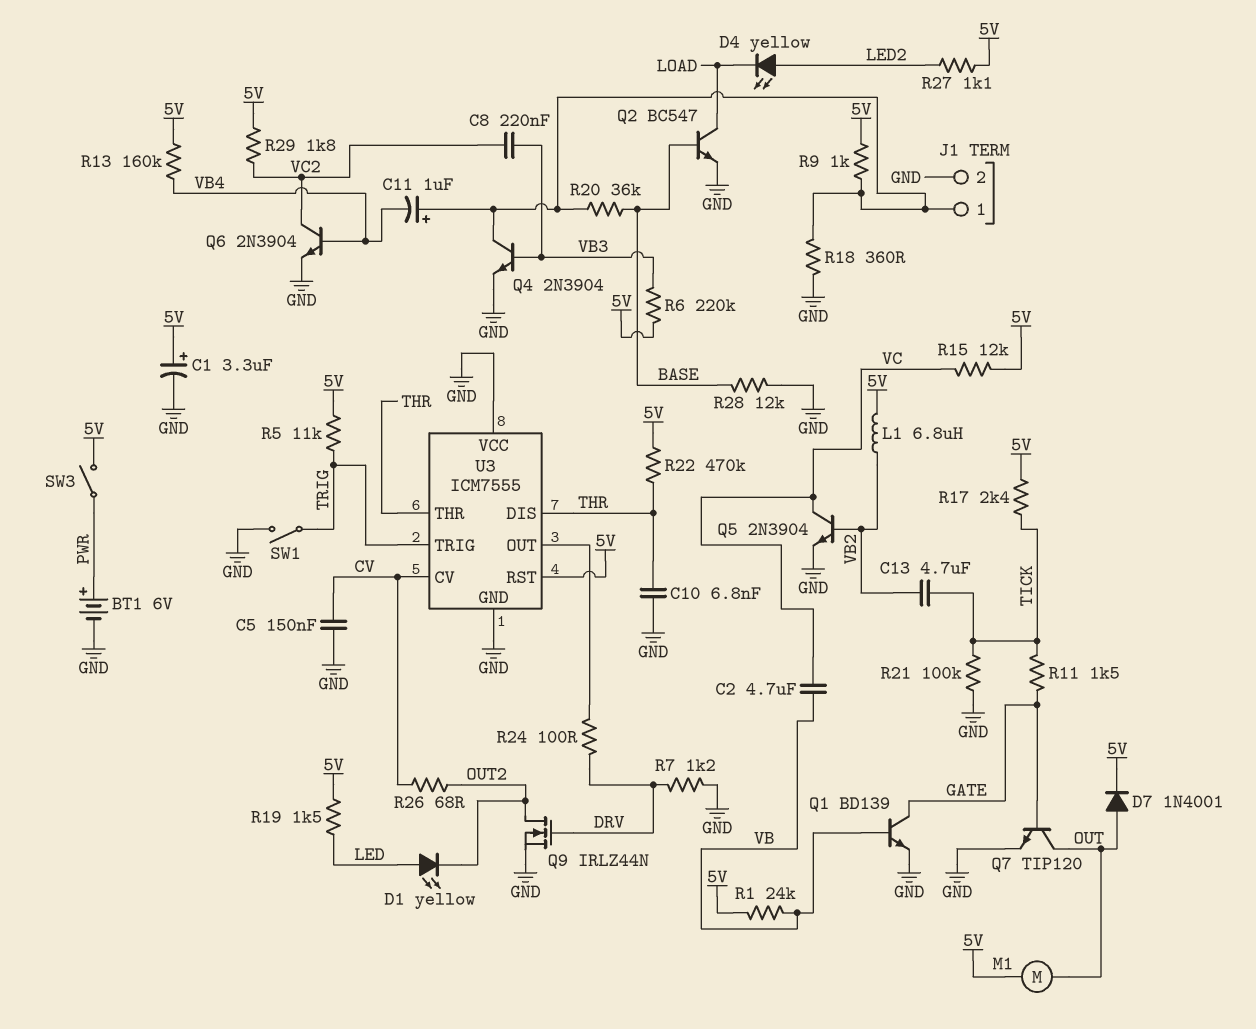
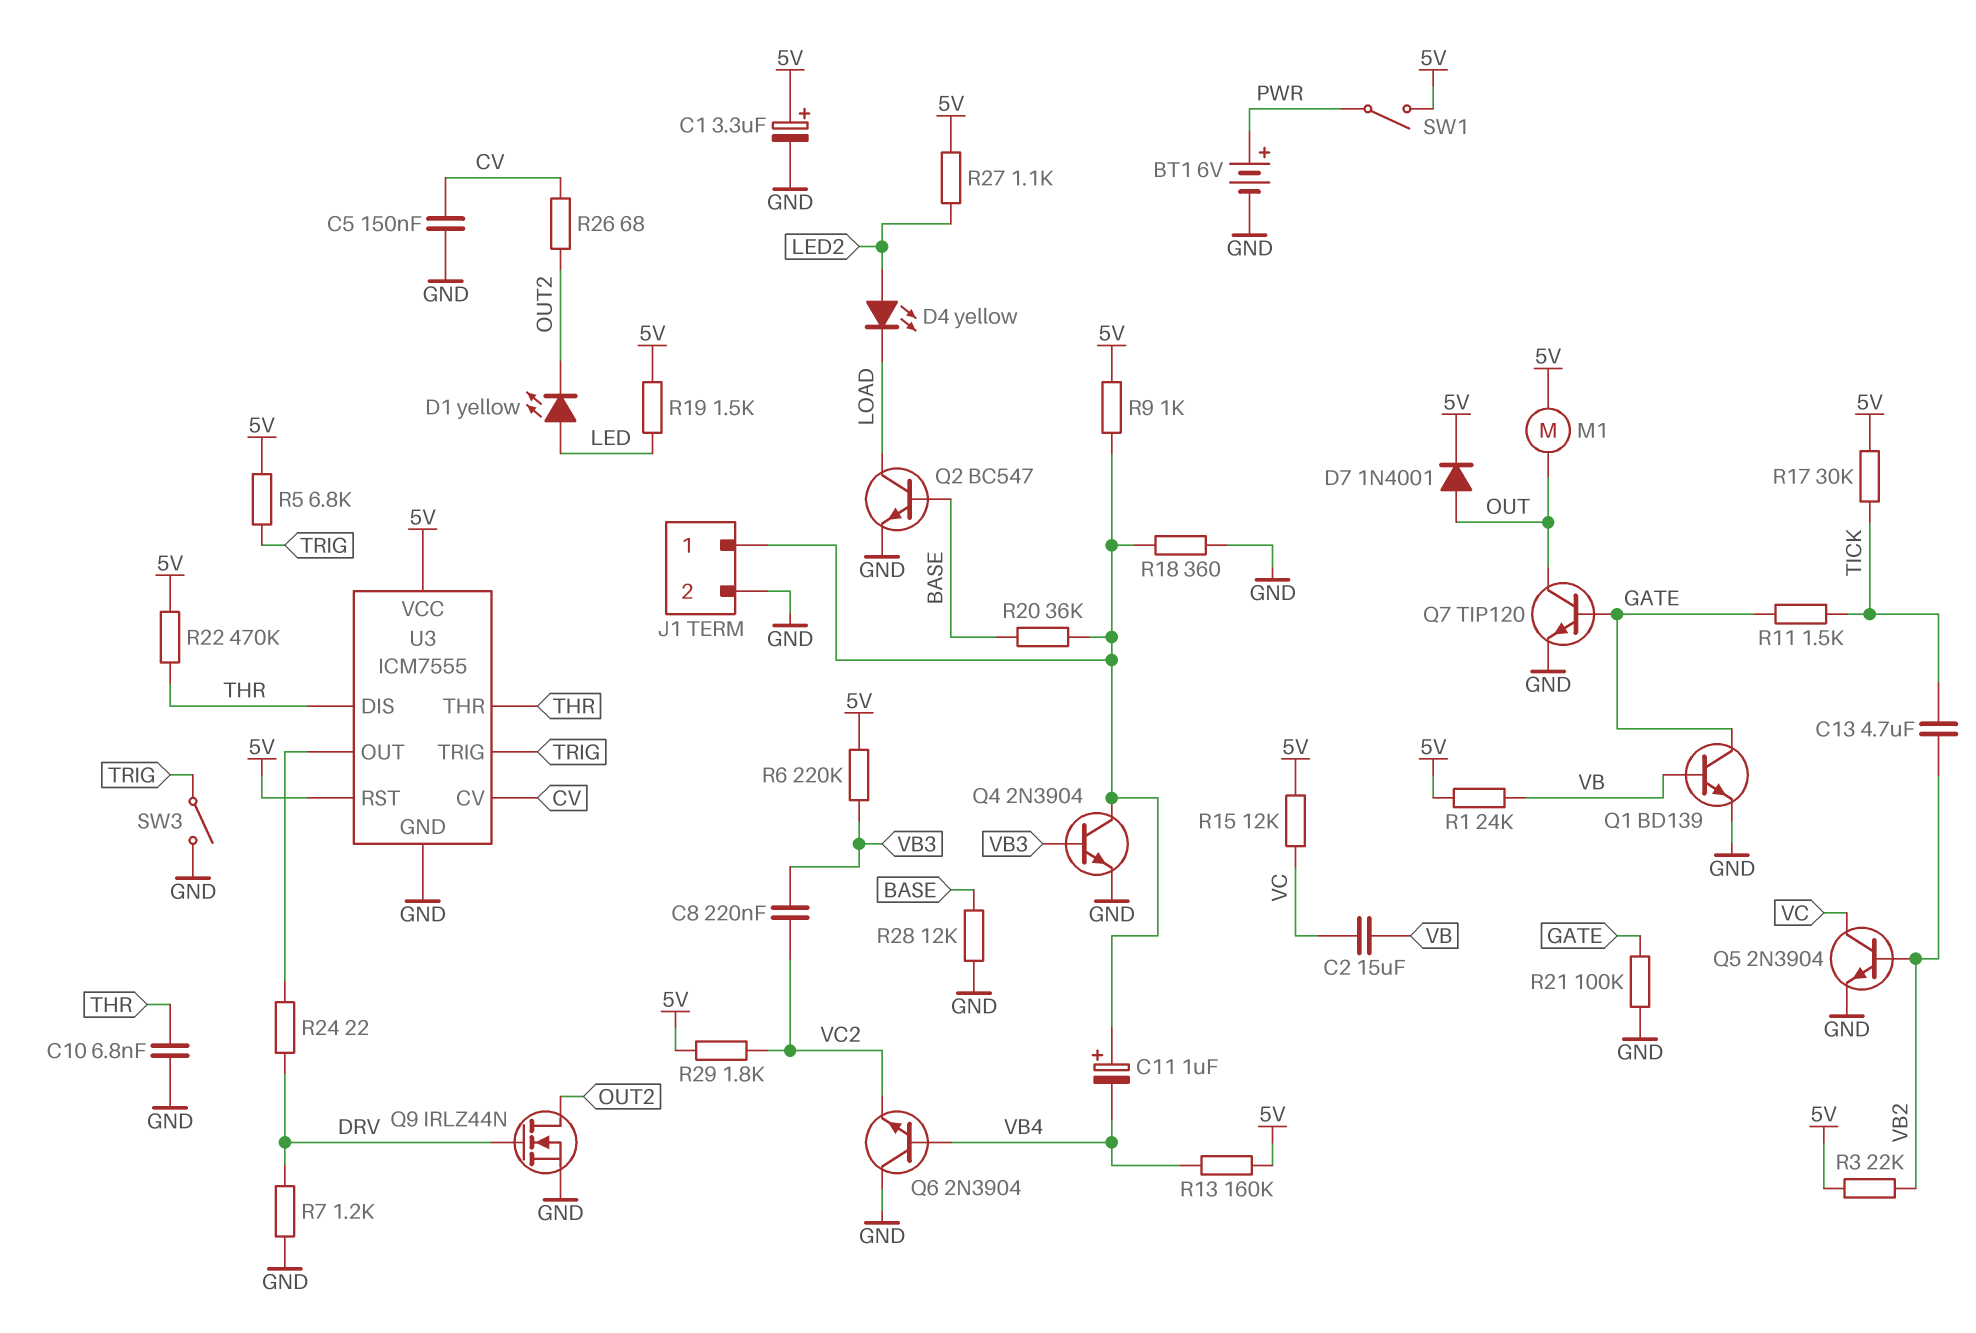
C2: 4.7uF (VB, VC) -> 15uF (VB, VC)
L1: 6.8uH (5V, VB2) -> none
Q6: NPN 2N3904 (B VB4, C VC2, E GND) -> NPN 2N3904 (B VB4, C GND, E VC2)
R3: none -> 22k (5V, VB2)
R5: 11k (5V, TRIG) -> 6.8k (5V, TRIG)
R17: 2.4k (5V, TICK) -> 30k (5V, TICK)
R21: 100k (GND, TICK) -> 100k (GATE, GND)
R24: 100 (DRV, U3/OUT) -> 22 (DRV, U3/OUT)
SW1: switch (GND, TRIG) -> switch (5V, PWR)
SW3: switch (5V, PWR) -> switch (GND, TRIG)
U3 pin VCC: GND -> 5V

